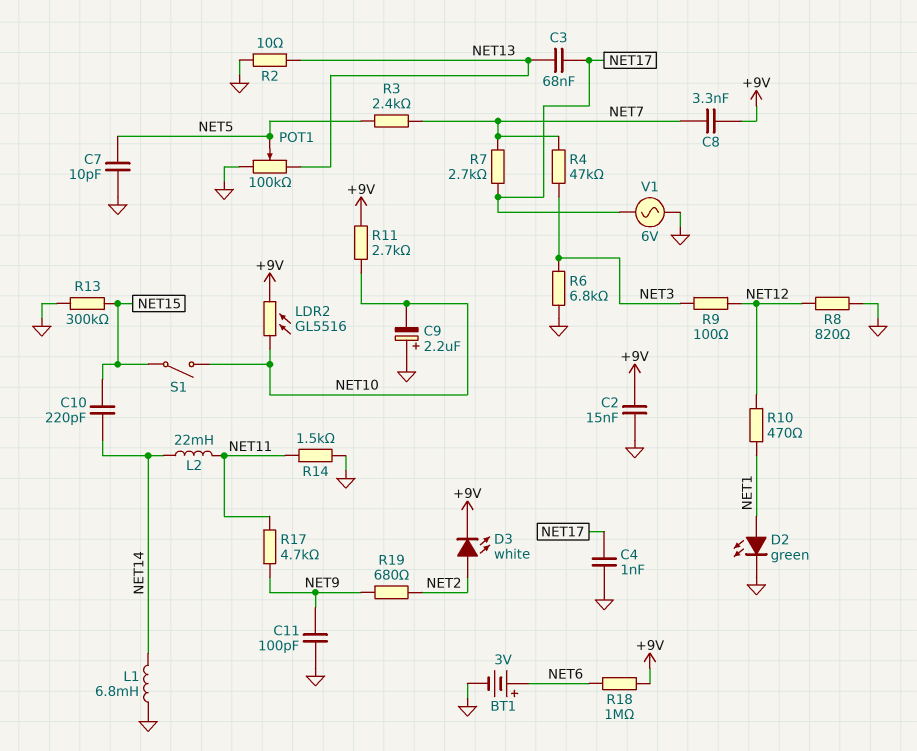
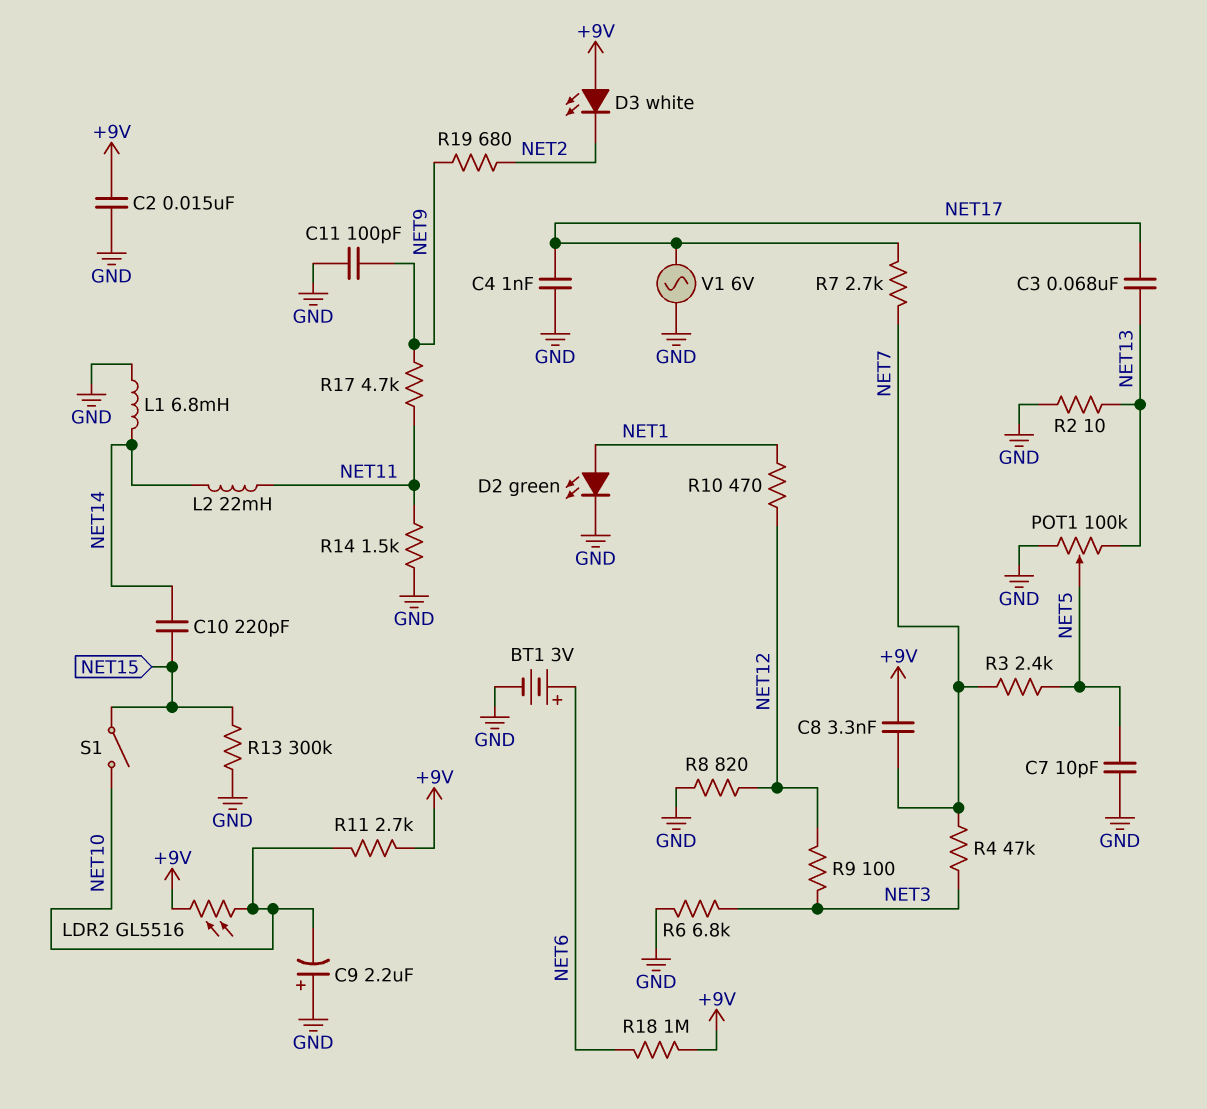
D3: LED white (A NET2, K +9V) -> LED white (A +9V, K NET2)

